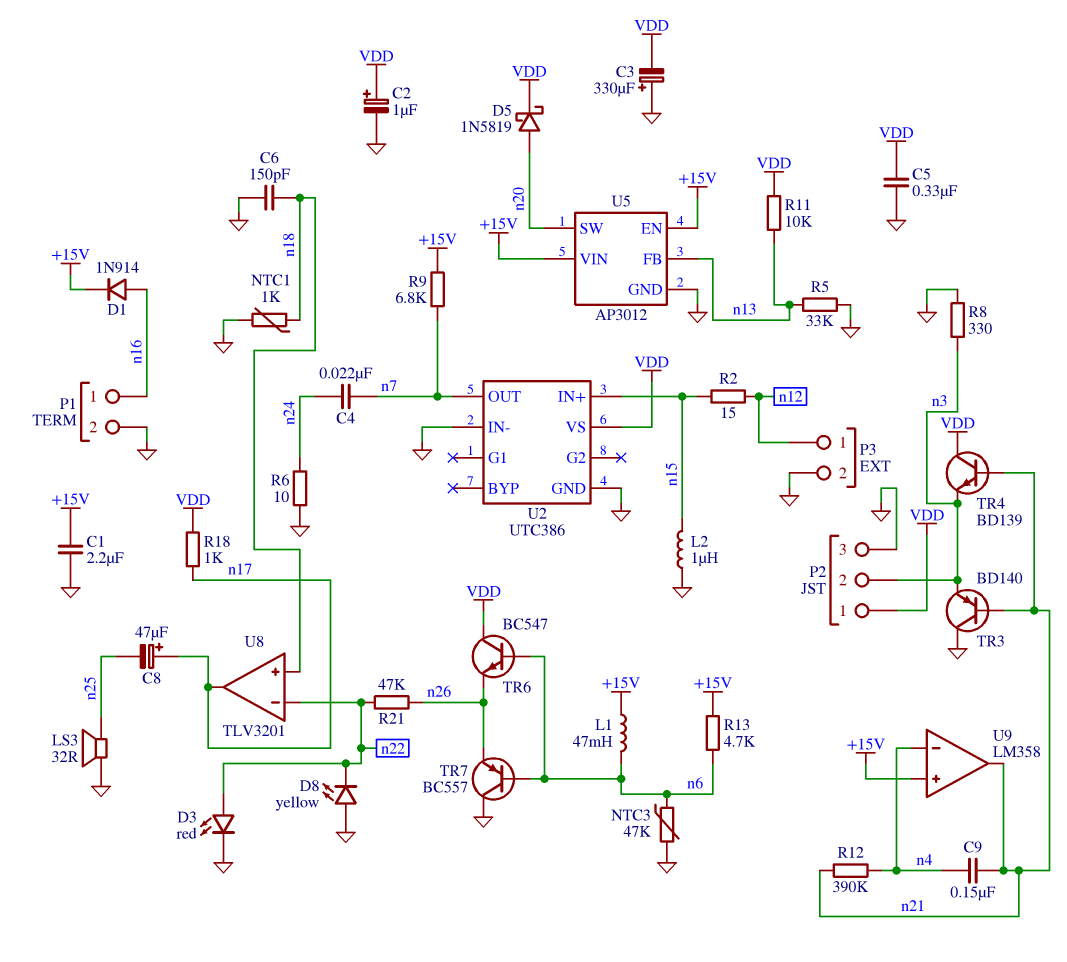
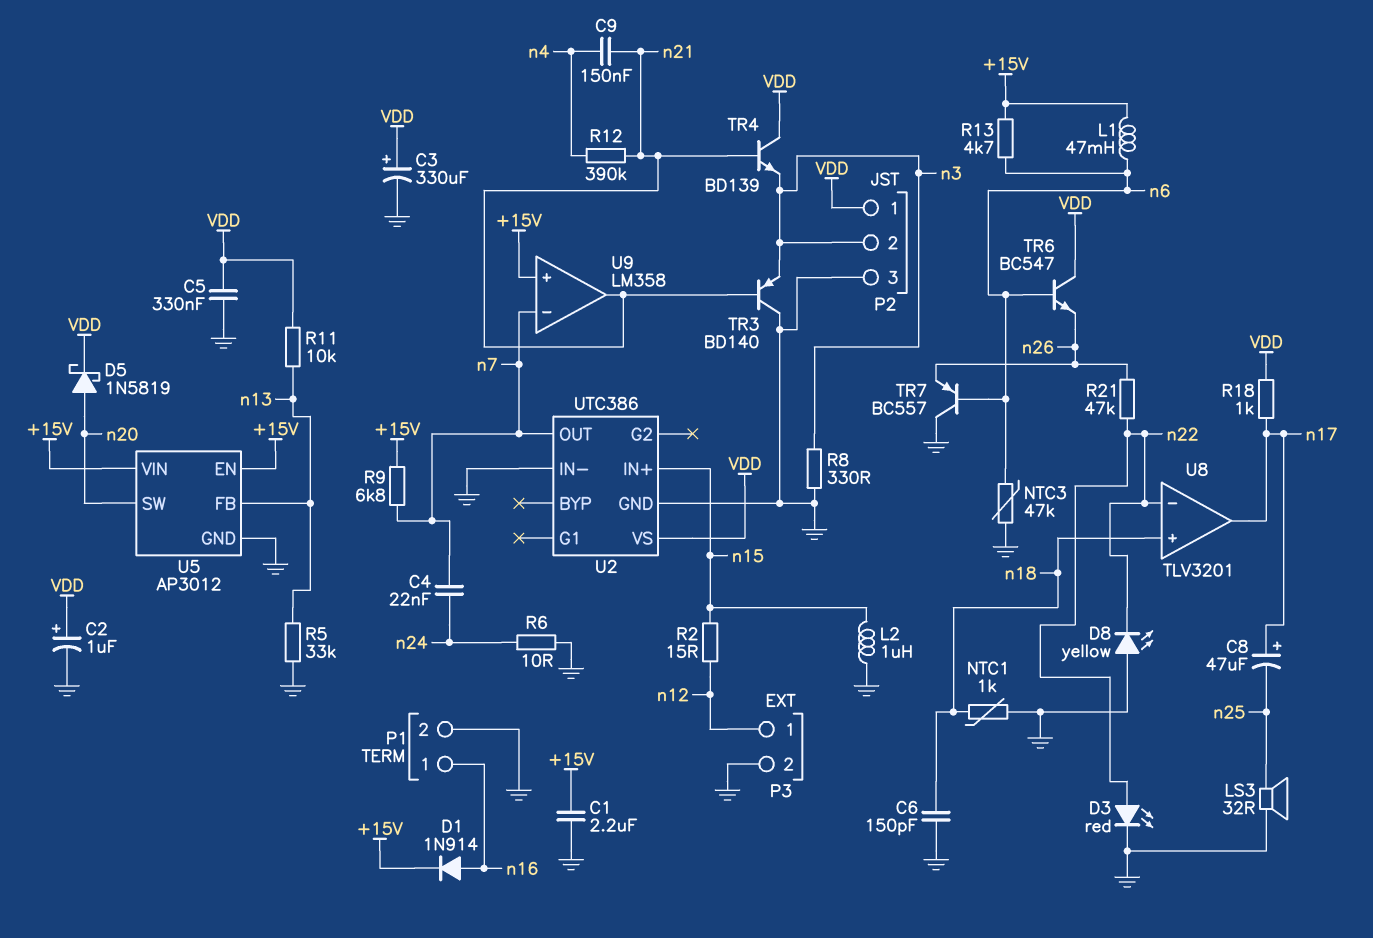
C3: 330uF (plus GND, minus VDD) -> 330uF (plus VDD, minus GND)
U9 pin in-: n4 -> n7

